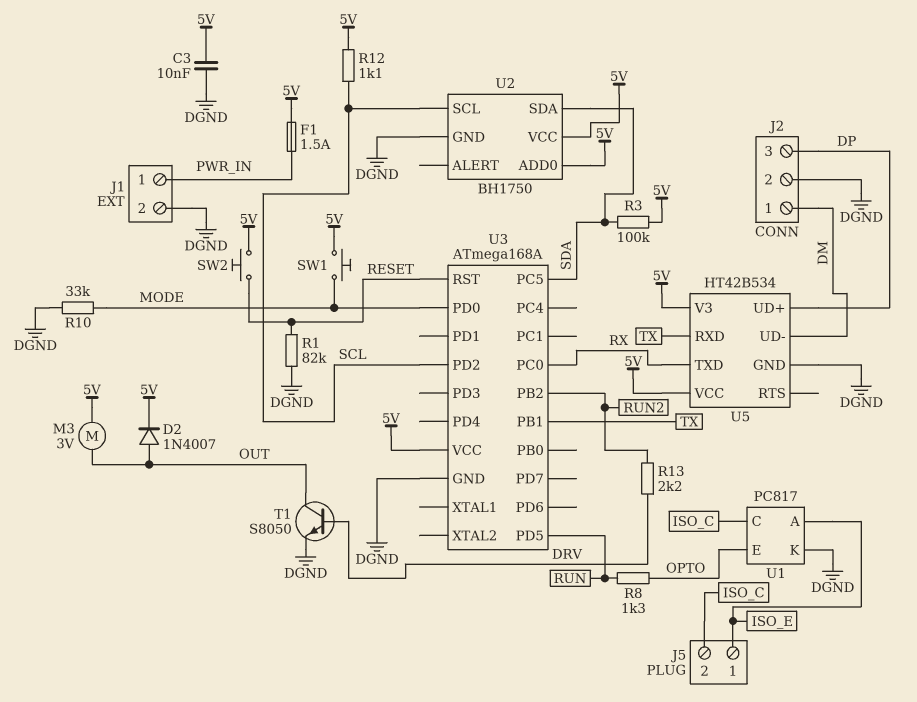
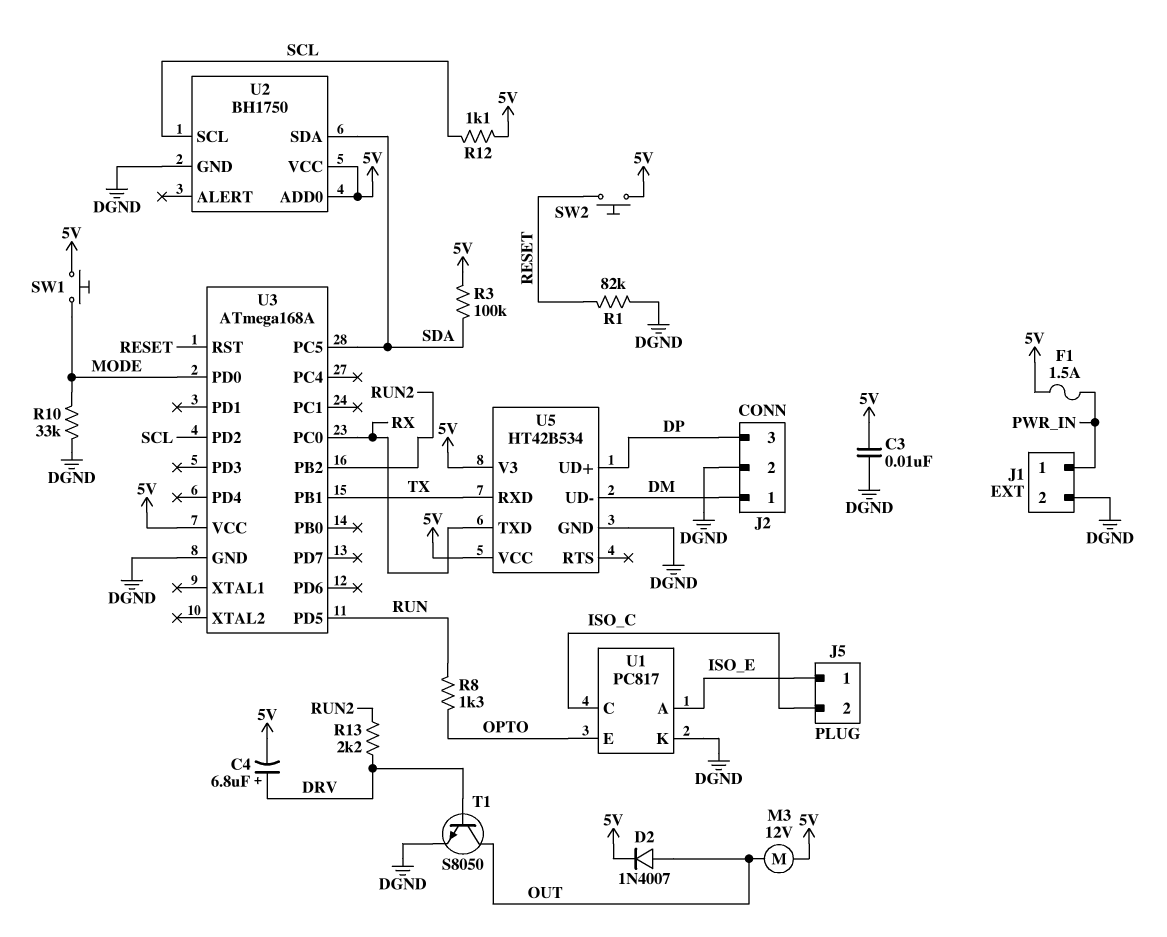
C4: none -> 6.8uF (plus DRV, minus 5V)
M3: motor 3V (5V, OUT) -> motor 12V (5V, OUT)

